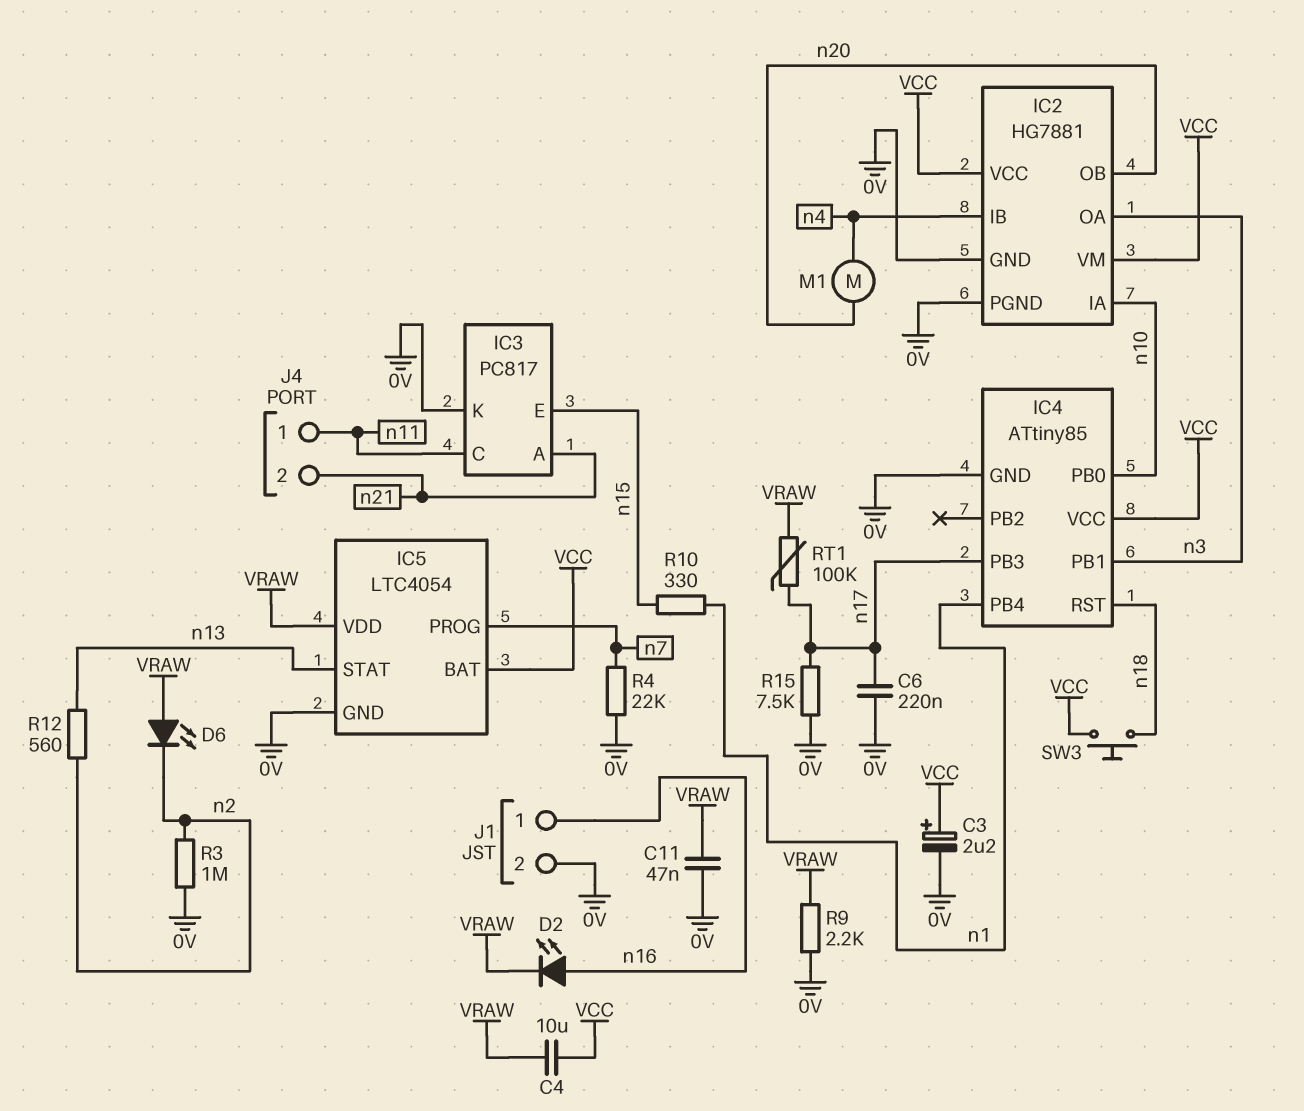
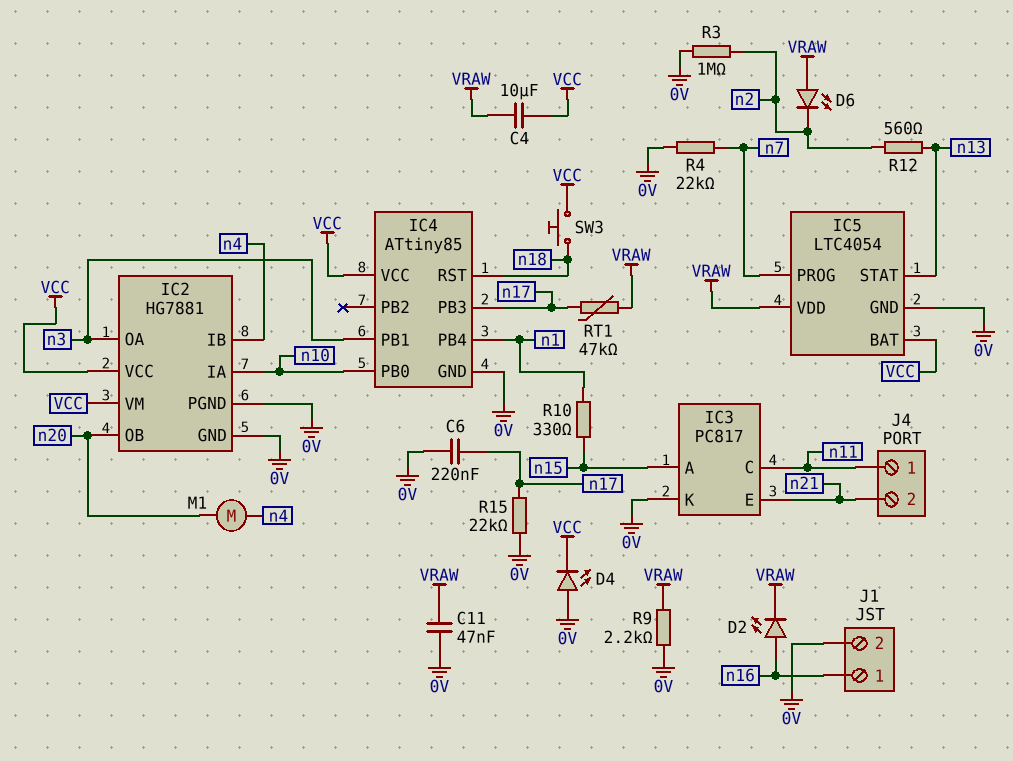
C3: 2.2uF (plus VCC, minus 0V) -> none
D4: none -> LED (A 0V, K VCC)
IC3 pin A: n21 -> n15
IC3 pin E: n15 -> n21
R15: 7.5k (0V, n17) -> 22k (0V, n17)
RT1: 100k (VRAW, n17) -> 47k (VRAW, n17)

